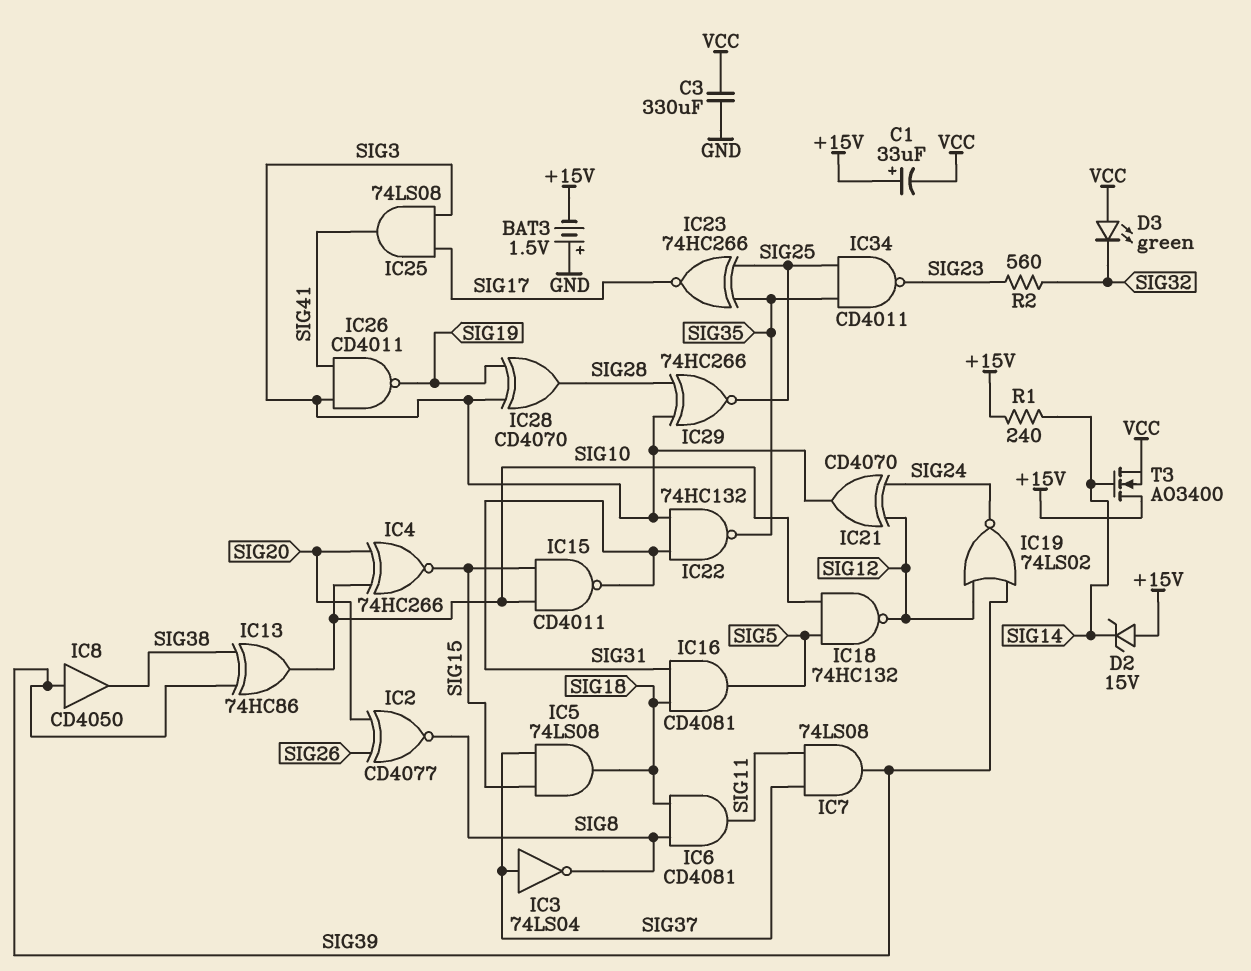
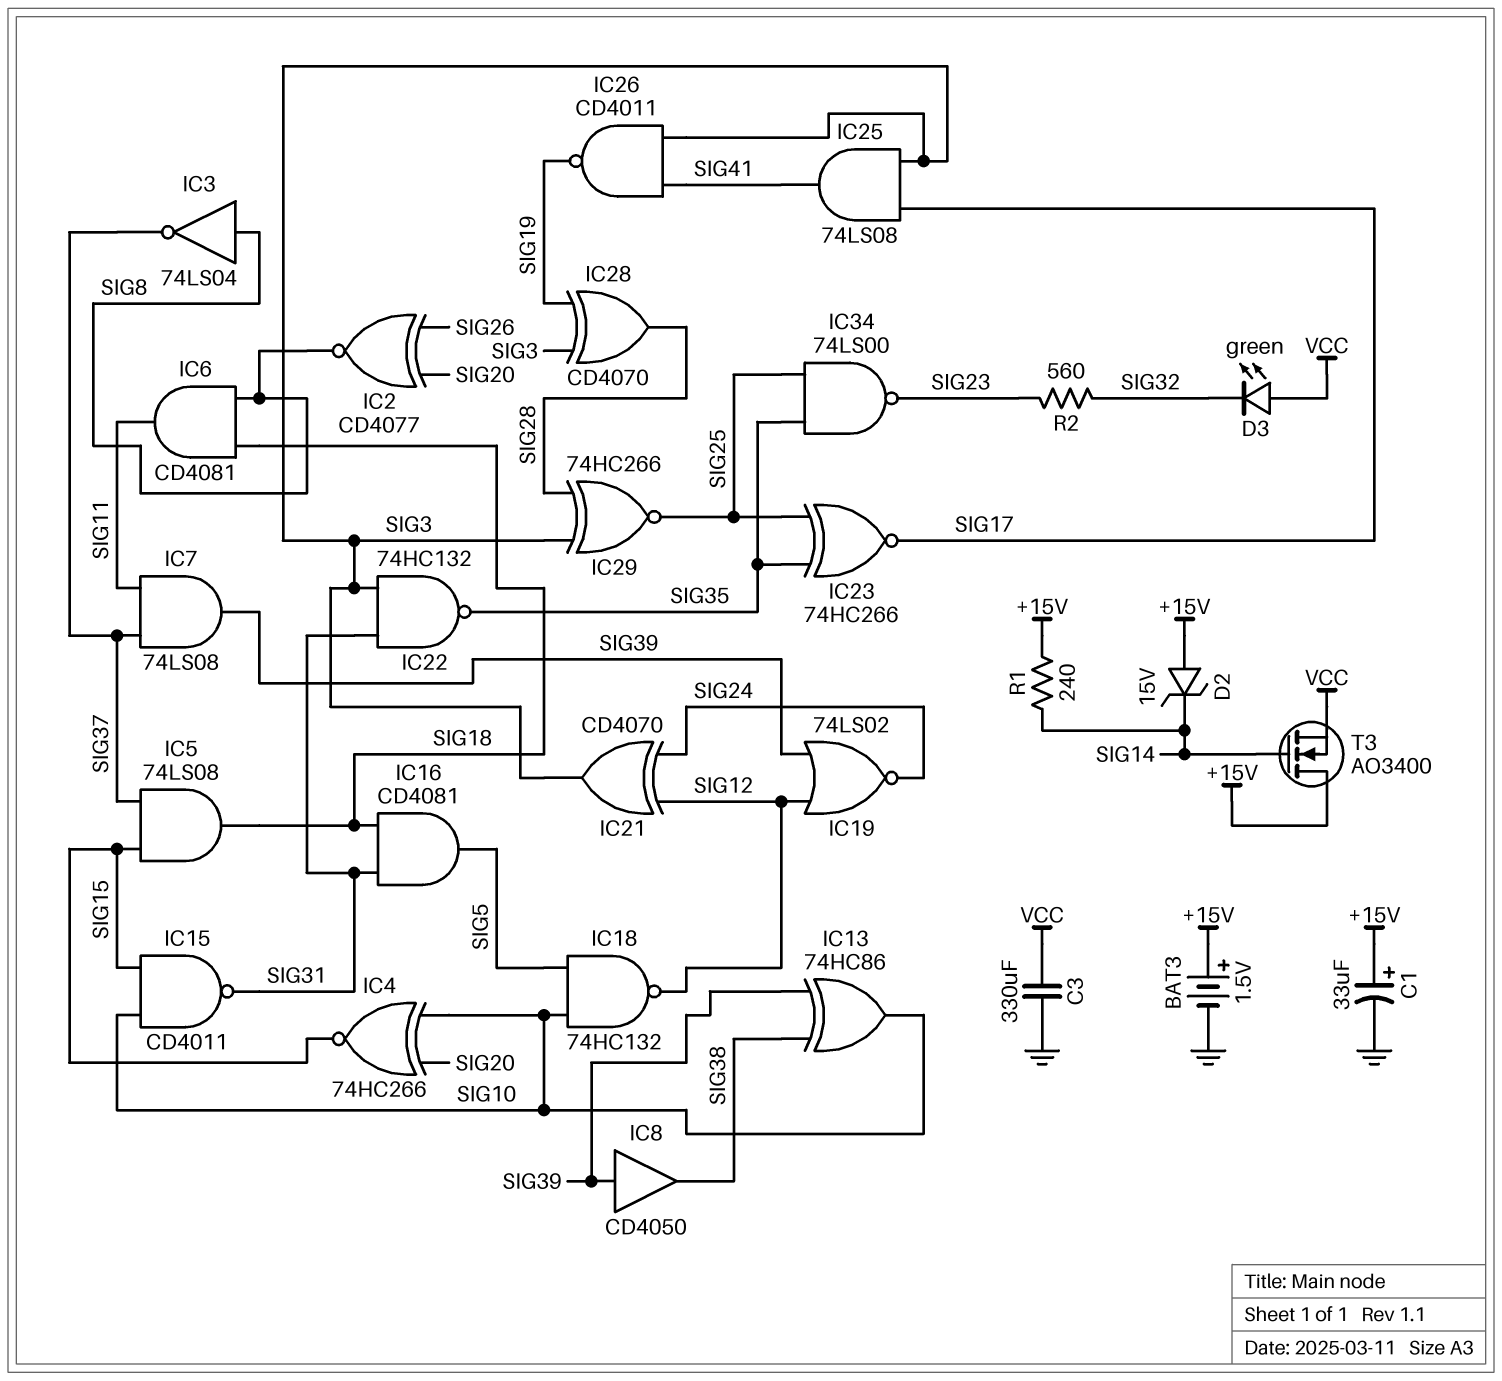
BAT3: 1.5V (plus GND, minus +15V) -> 1.5V (plus +15V, minus GND)
C1: 33uF (plus +15V, minus VCC) -> 33uF (plus +15V, minus GND)
IC3: NOT 74LS04 (in SIG37, out SIG8) -> NOT 74LS04 (in SIG8, out SIG37)
IC34: NAND CD4011 (in SIG25, in SIG35, out SIG23) -> NAND 74LS00 (in SIG25, in SIG35, out SIG23)

